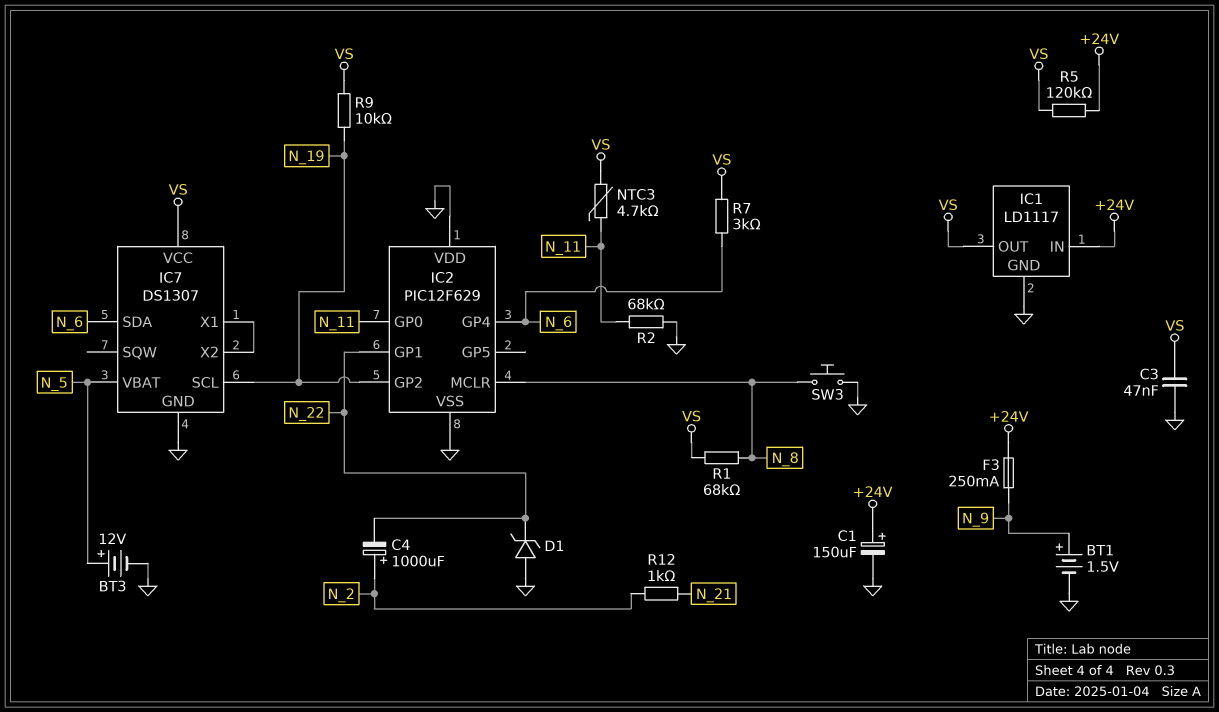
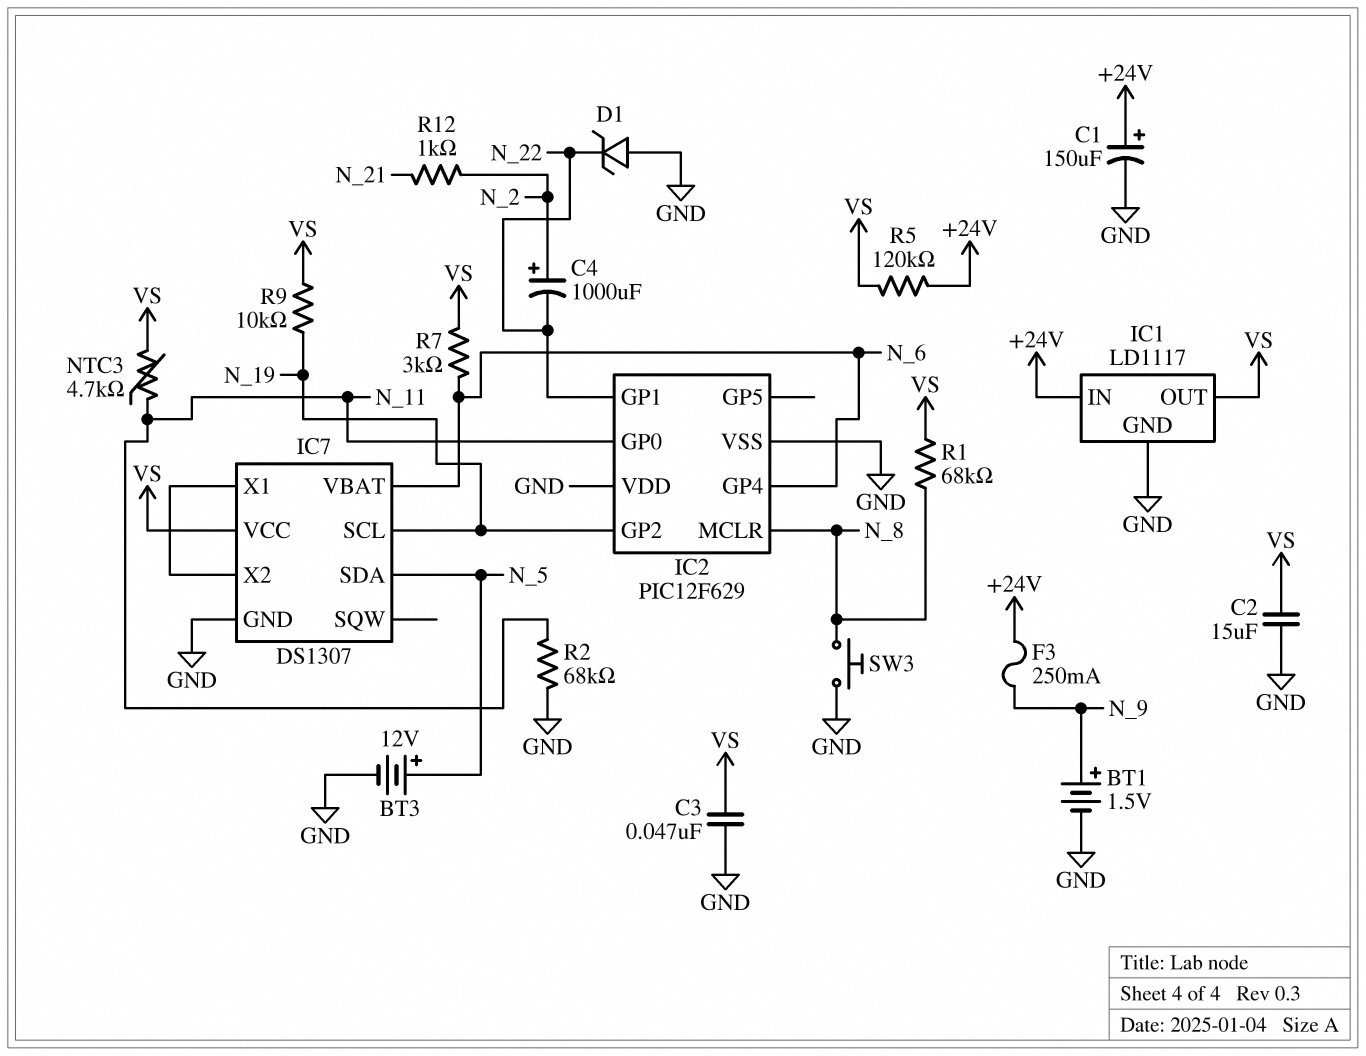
C2: none -> 15uF (GND, VS)
IC7 pin SDA: N_6 -> N_5
IC7 pin VBAT: N_5 -> N_6

